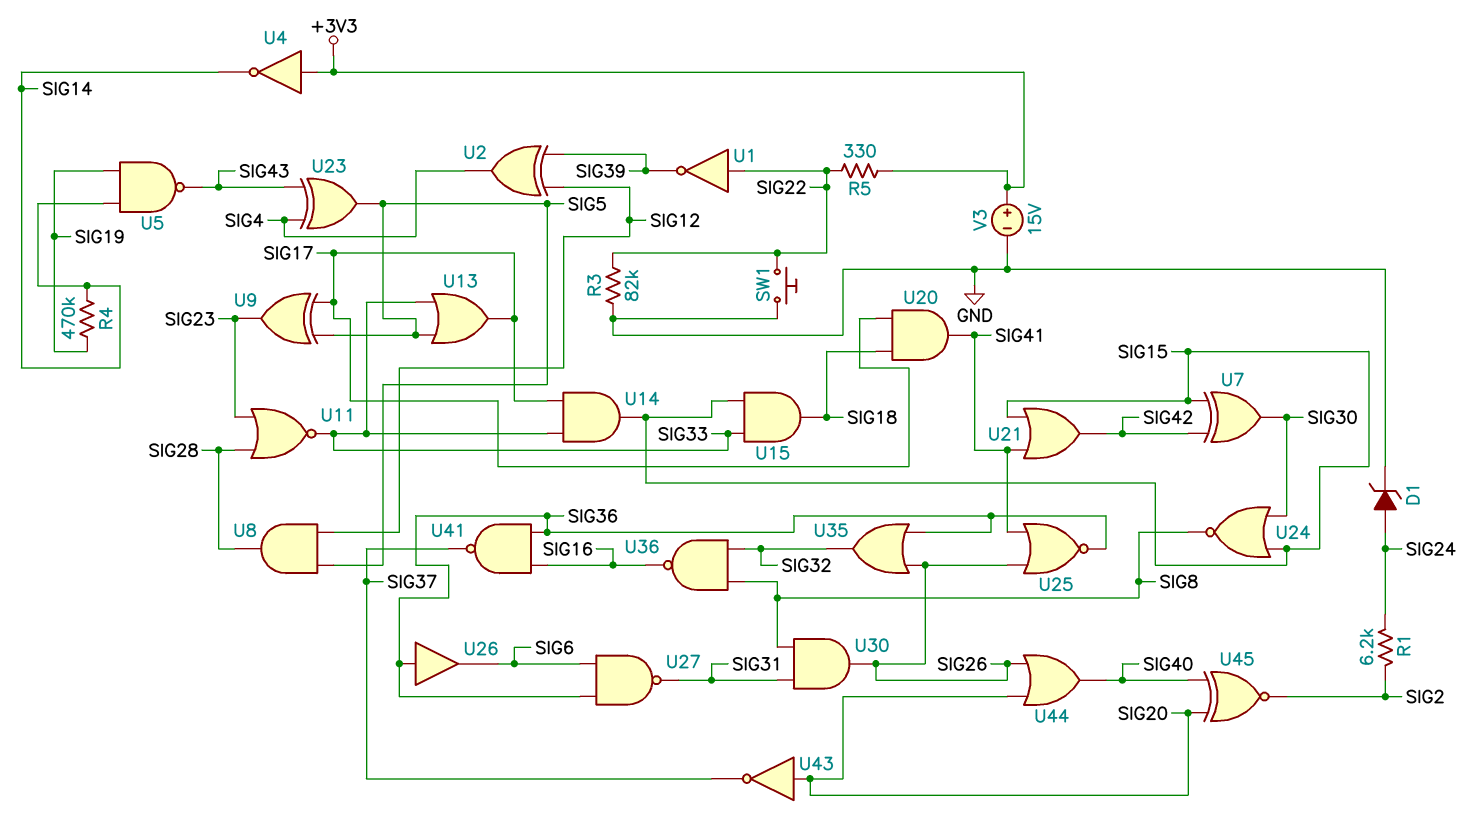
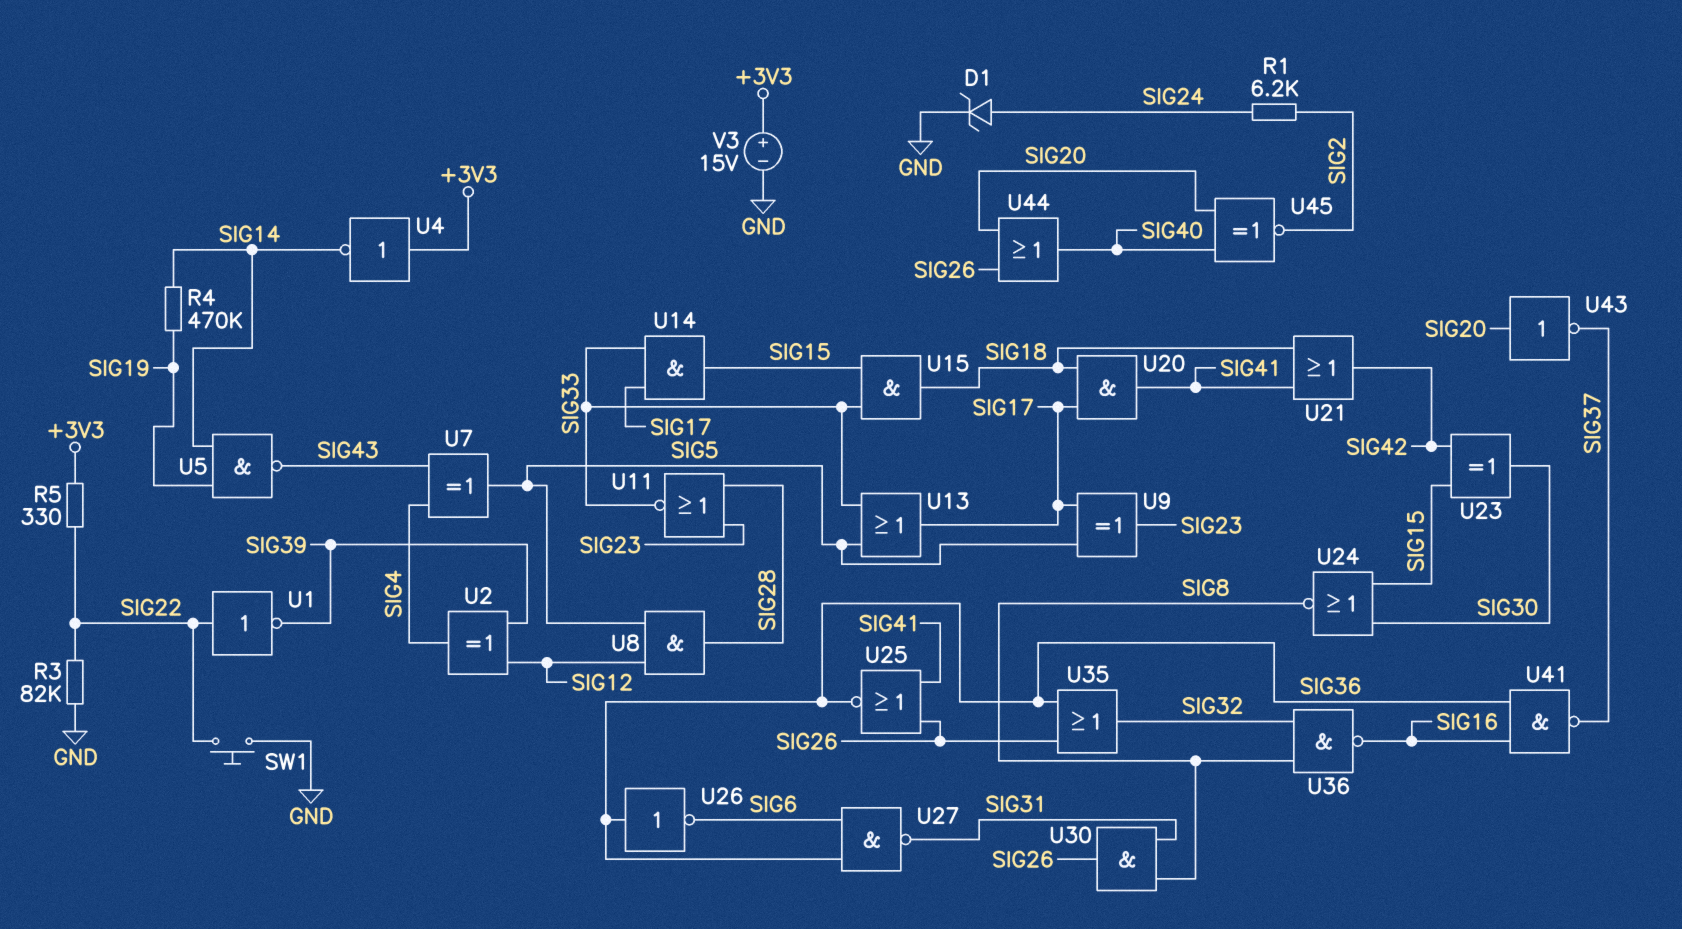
U7: XOR (in SIG15, in SIG42, out SIG30) -> XOR (in SIG4, in SIG43, out SIG5)
U21: OR (in SIG15, in SIG41, out SIG42) -> OR (in SIG18, in SIG41, out SIG42)
U23: XOR (in SIG4, in SIG43, out SIG5) -> XOR (in SIG15, in SIG42, out SIG30)
U26: buffer (in SIG36, out SIG6) -> NOT (in SIG36, out SIG6)

